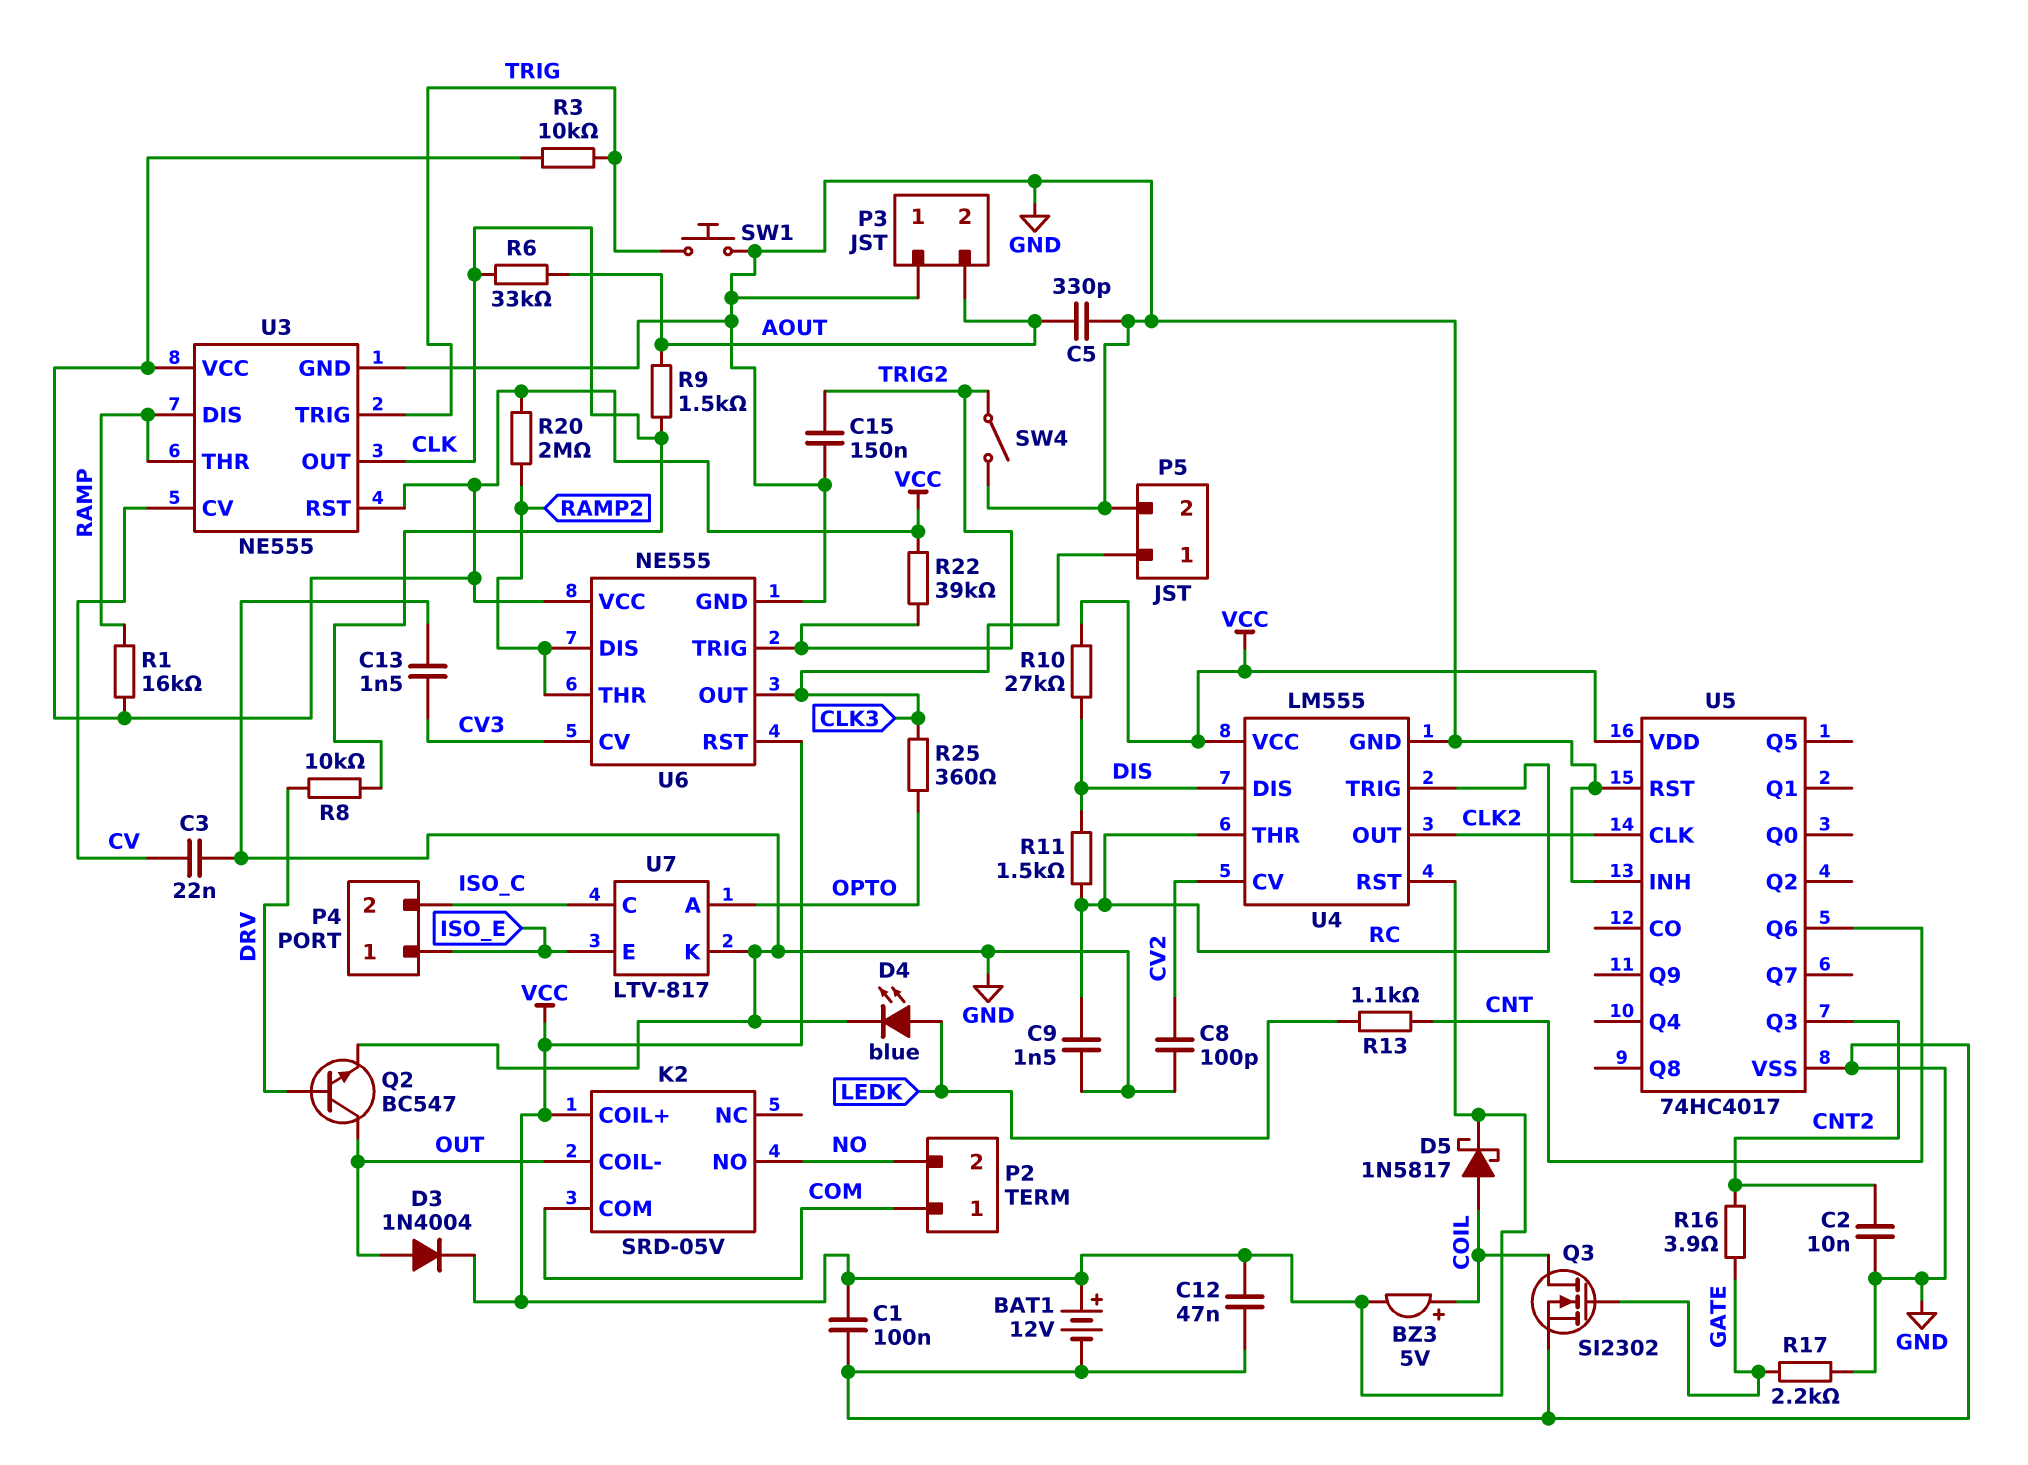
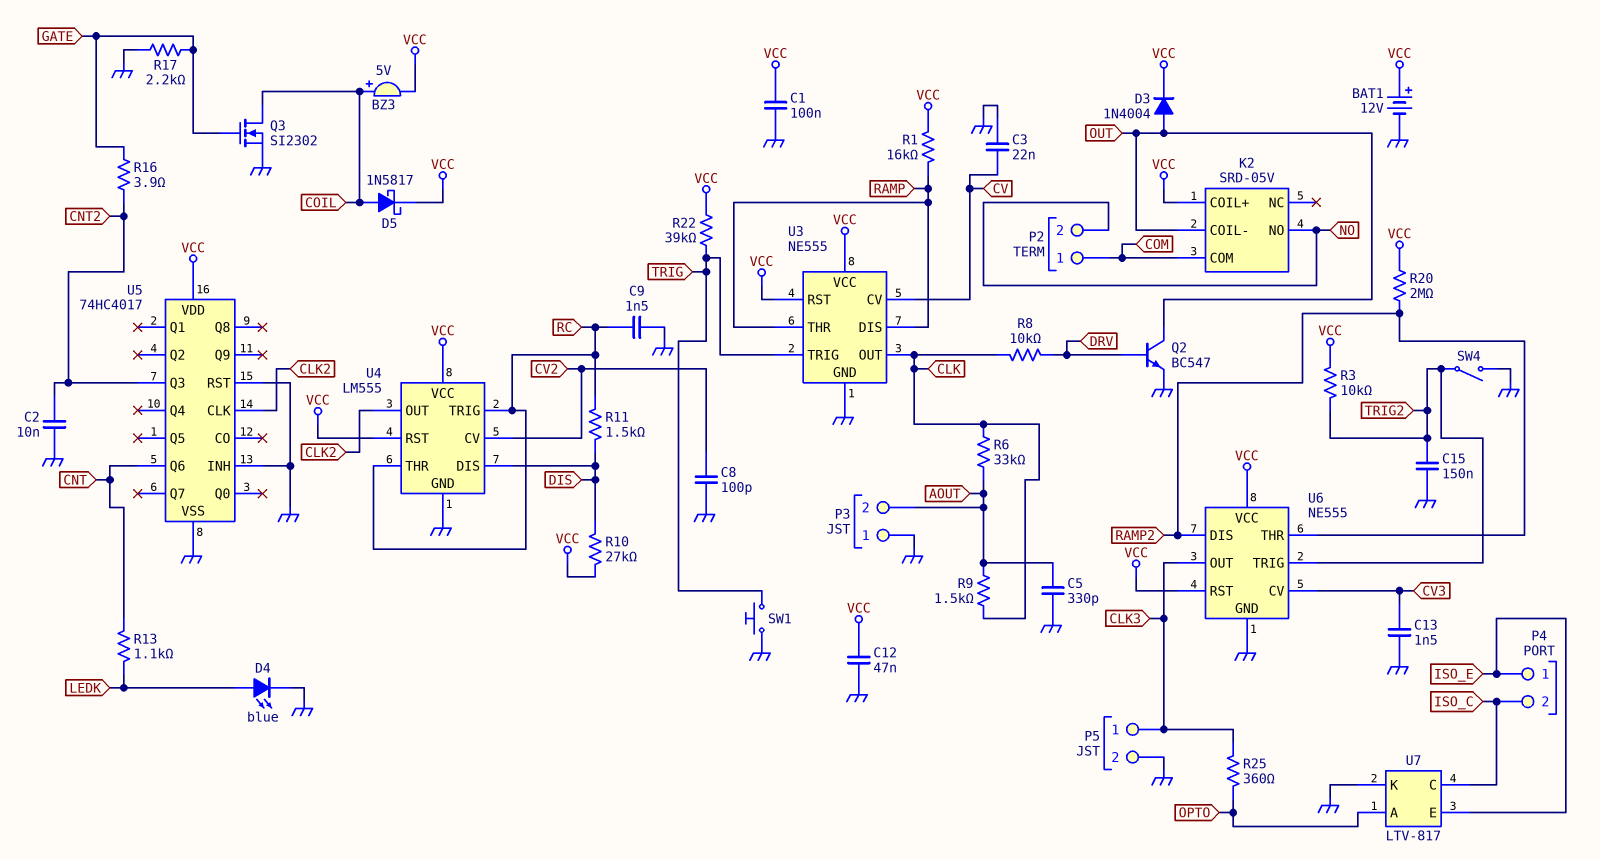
R3: 10k (TRIG, VCC) -> 10k (TRIG2, VCC)
R22: 39k (TRIG2, VCC) -> 39k (TRIG, VCC)

